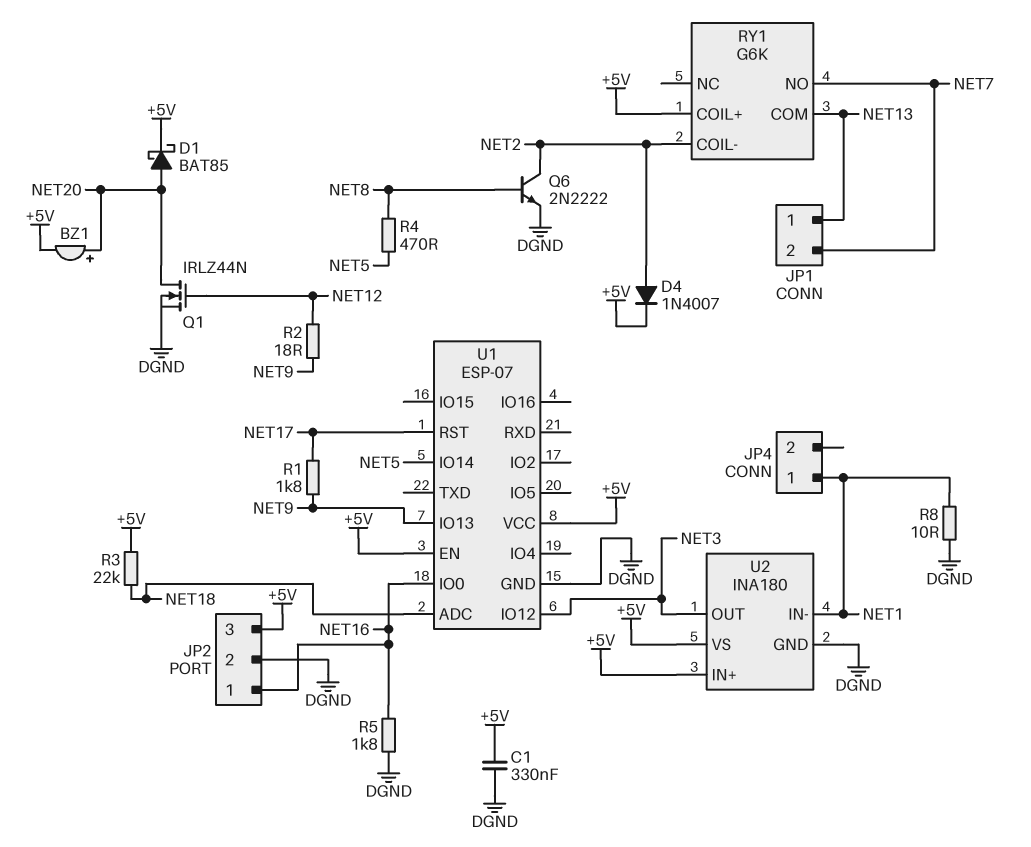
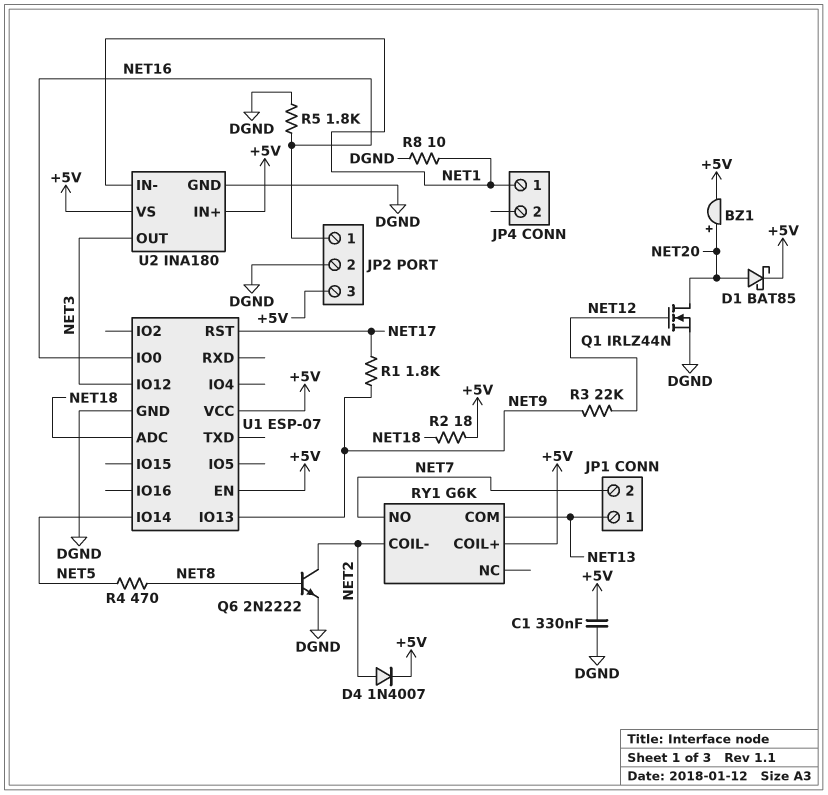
R2: 18 (NET9, NET12) -> 18 (+5V, NET18)
R3: 22k (+5V, NET18) -> 22k (NET9, NET12)

